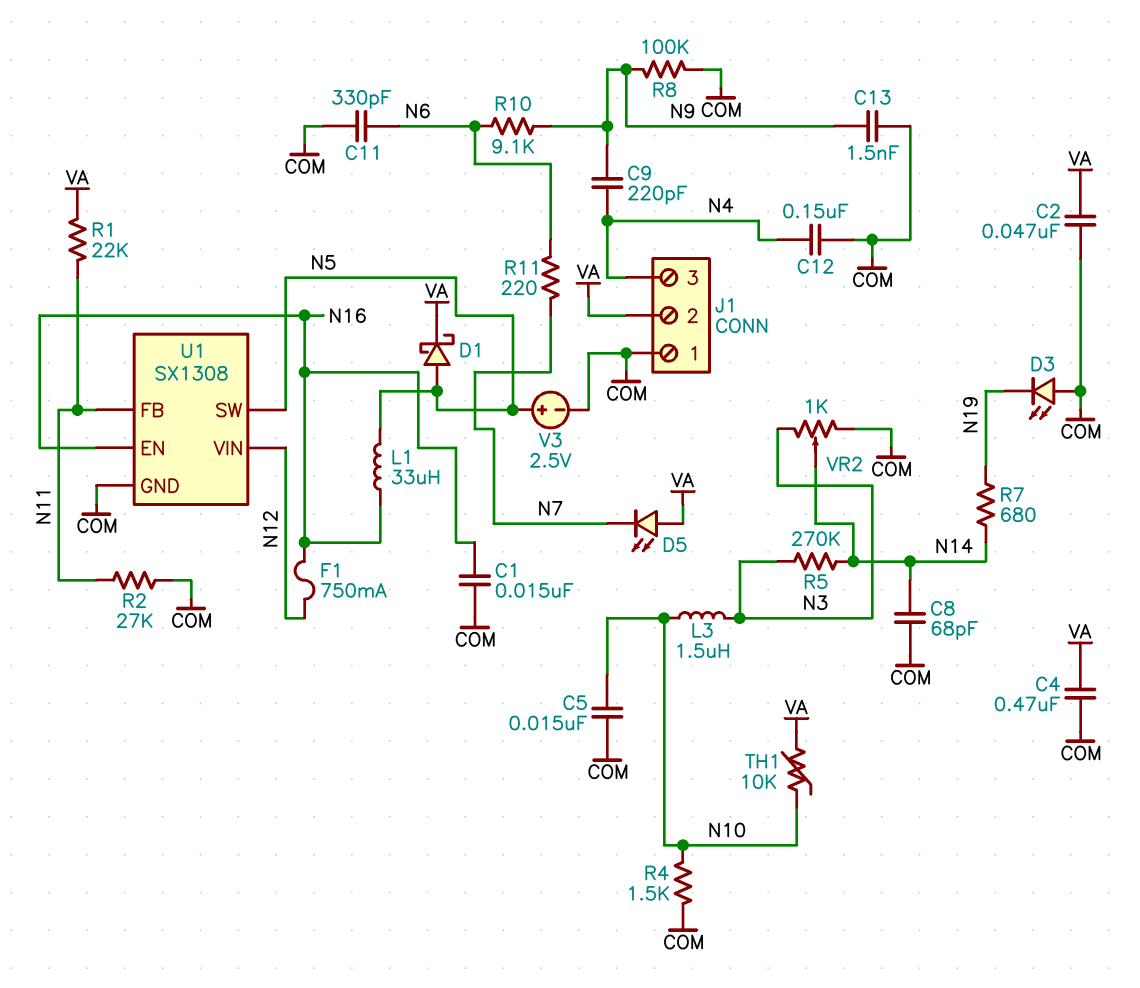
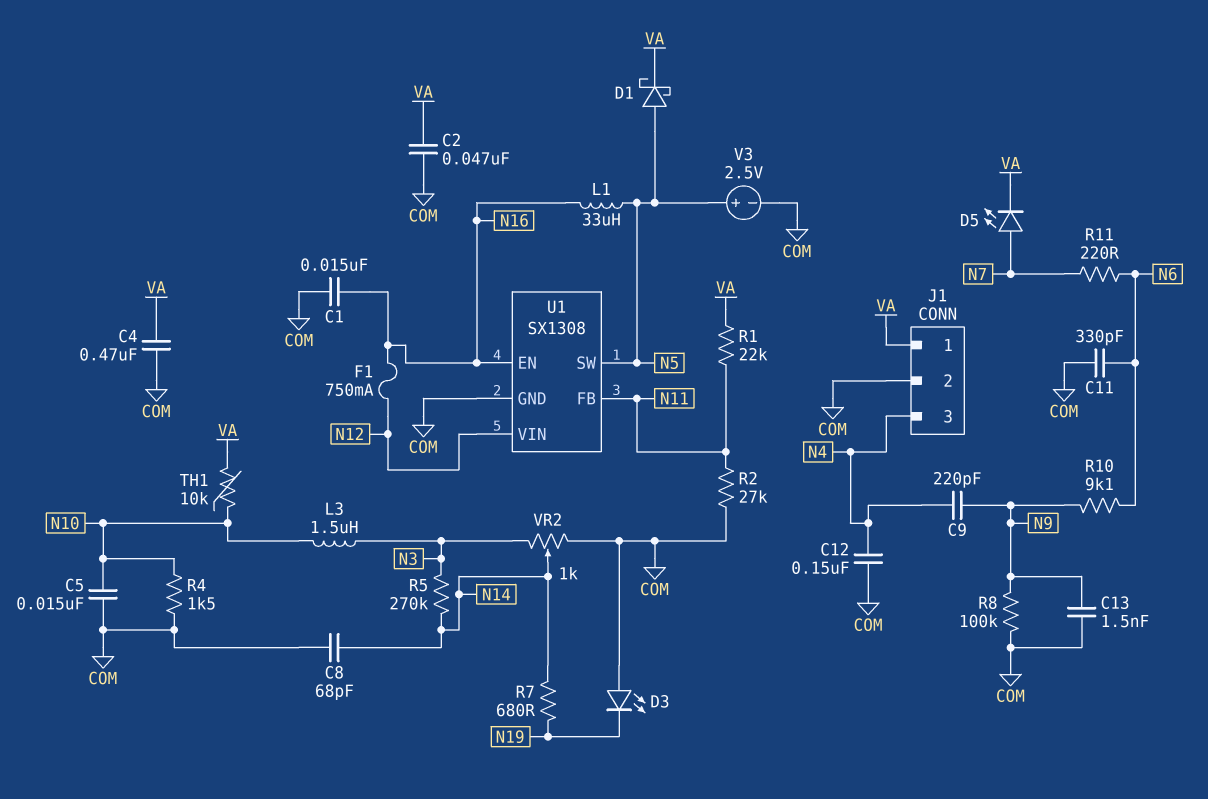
D5: LED (A VA, K N7) -> LED (A N7, K VA)
J1 pin 1: COM -> VA
J1 pin 2: VA -> COM

